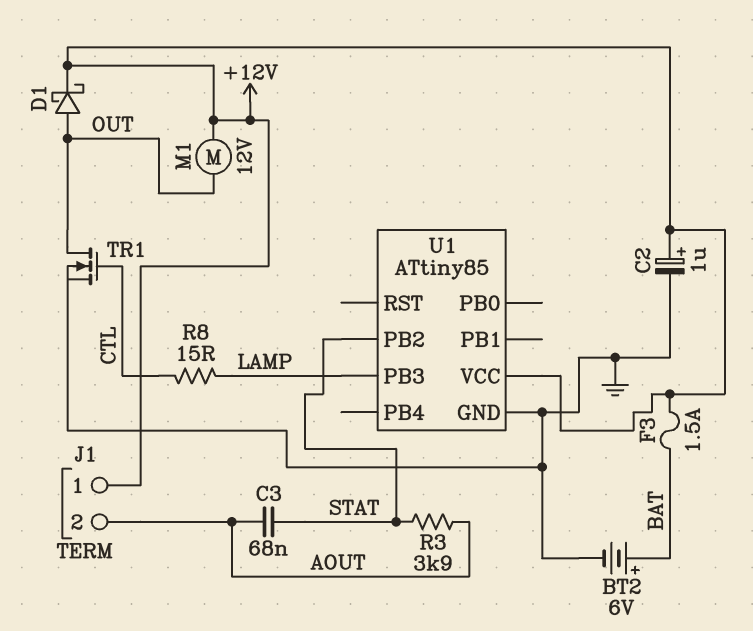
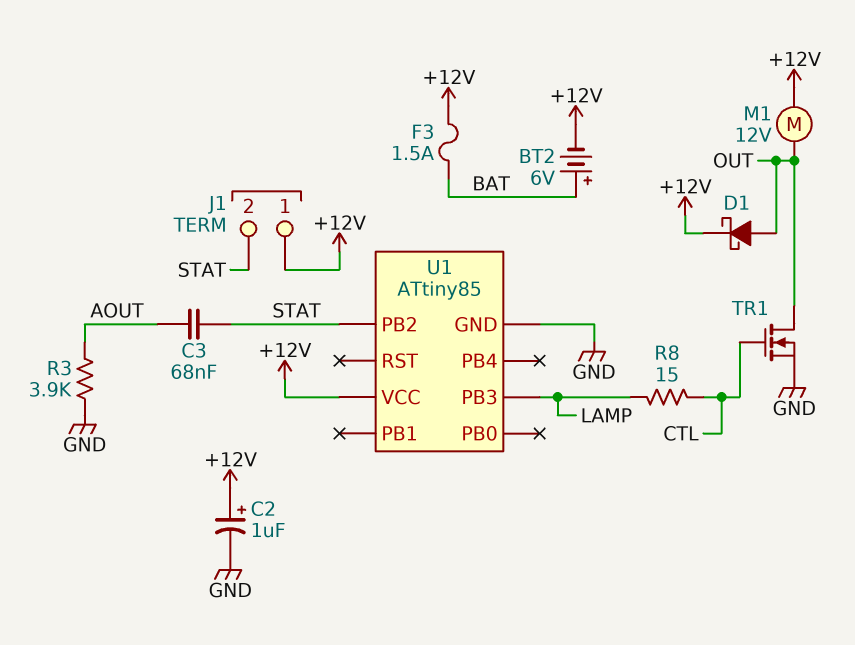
BT2: 6V (plus BAT, minus GND) -> 6V (plus BAT, minus +12V)
J1 pin 2: AOUT -> STAT
R3: 3.9k (AOUT, STAT) -> 3.9k (AOUT, GND)

